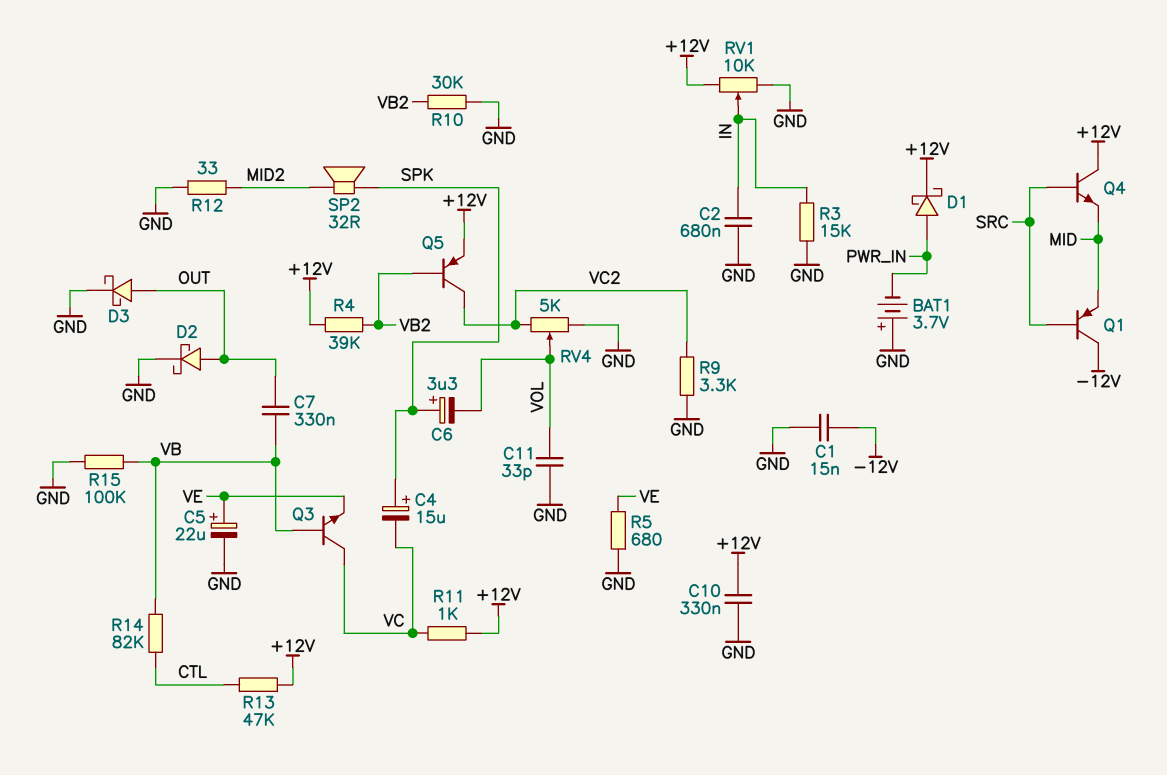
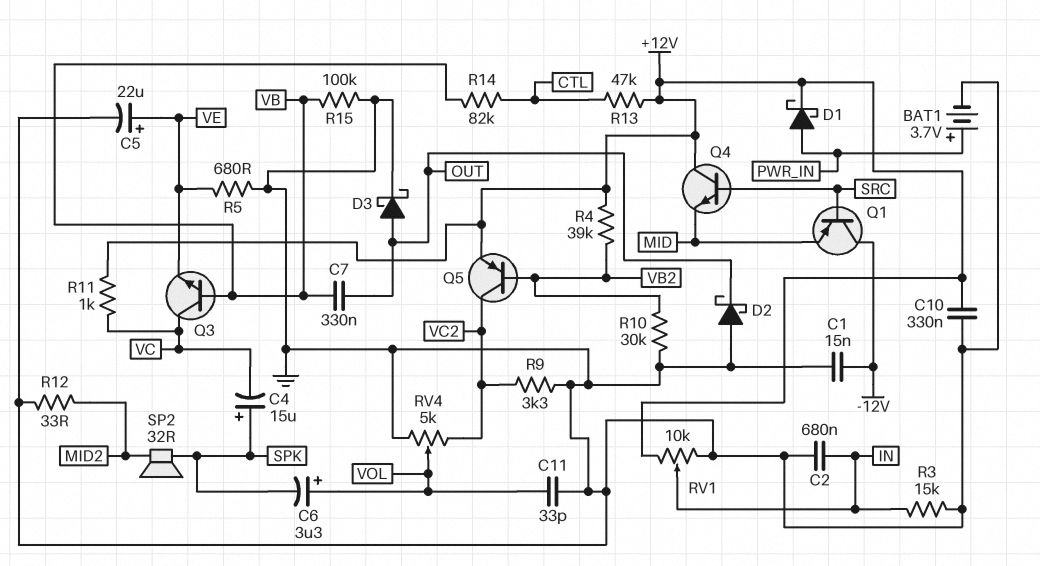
BAT1: 3.7V (plus GND, minus PWR_IN) -> 3.7V (plus PWR_IN, minus GND)
C6: 3.3uF (plus SPK, minus VOL) -> 3.3uF (plus VOL, minus SPK)
D2: schottky (A OUT, K GND) -> schottky (A GND, K OUT)

